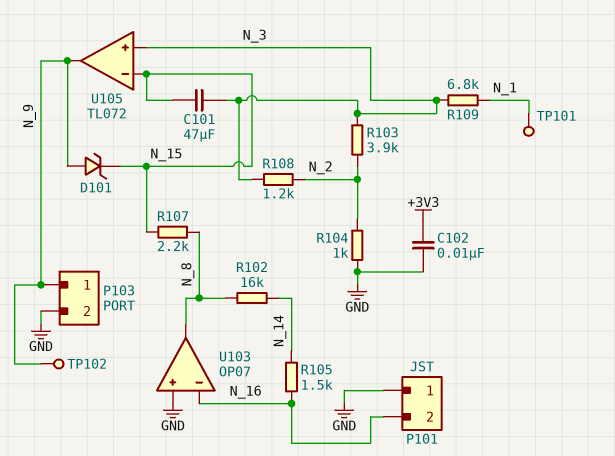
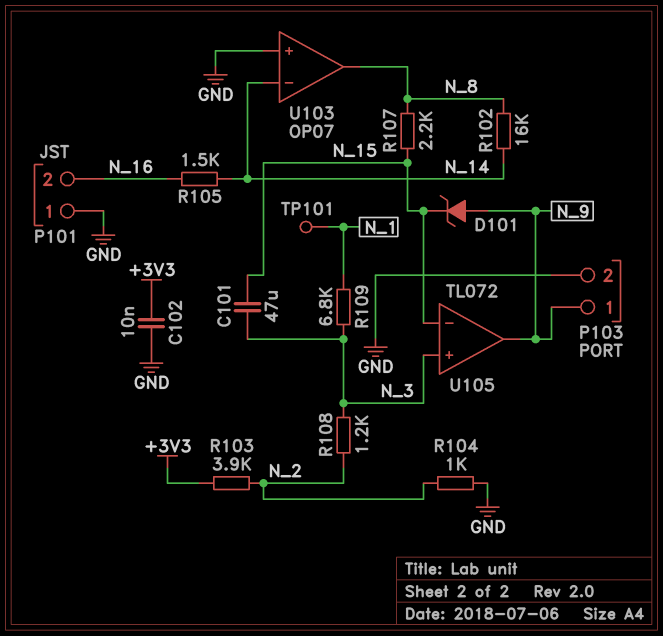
R103: 3.9k (N_2, N_3) -> 3.9k (+3V3, N_2)
TP102: test point (N_9) -> none
U103 pin in-: N_16 -> N_14

